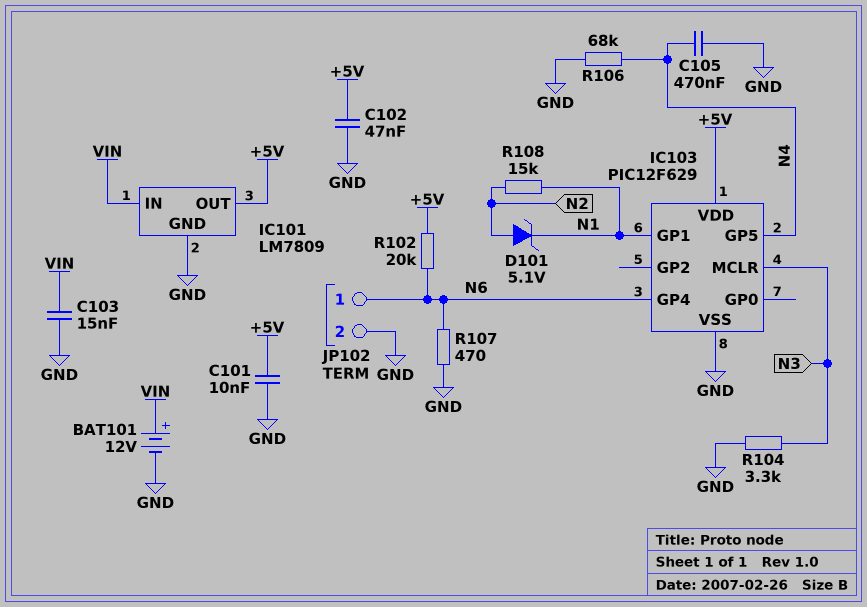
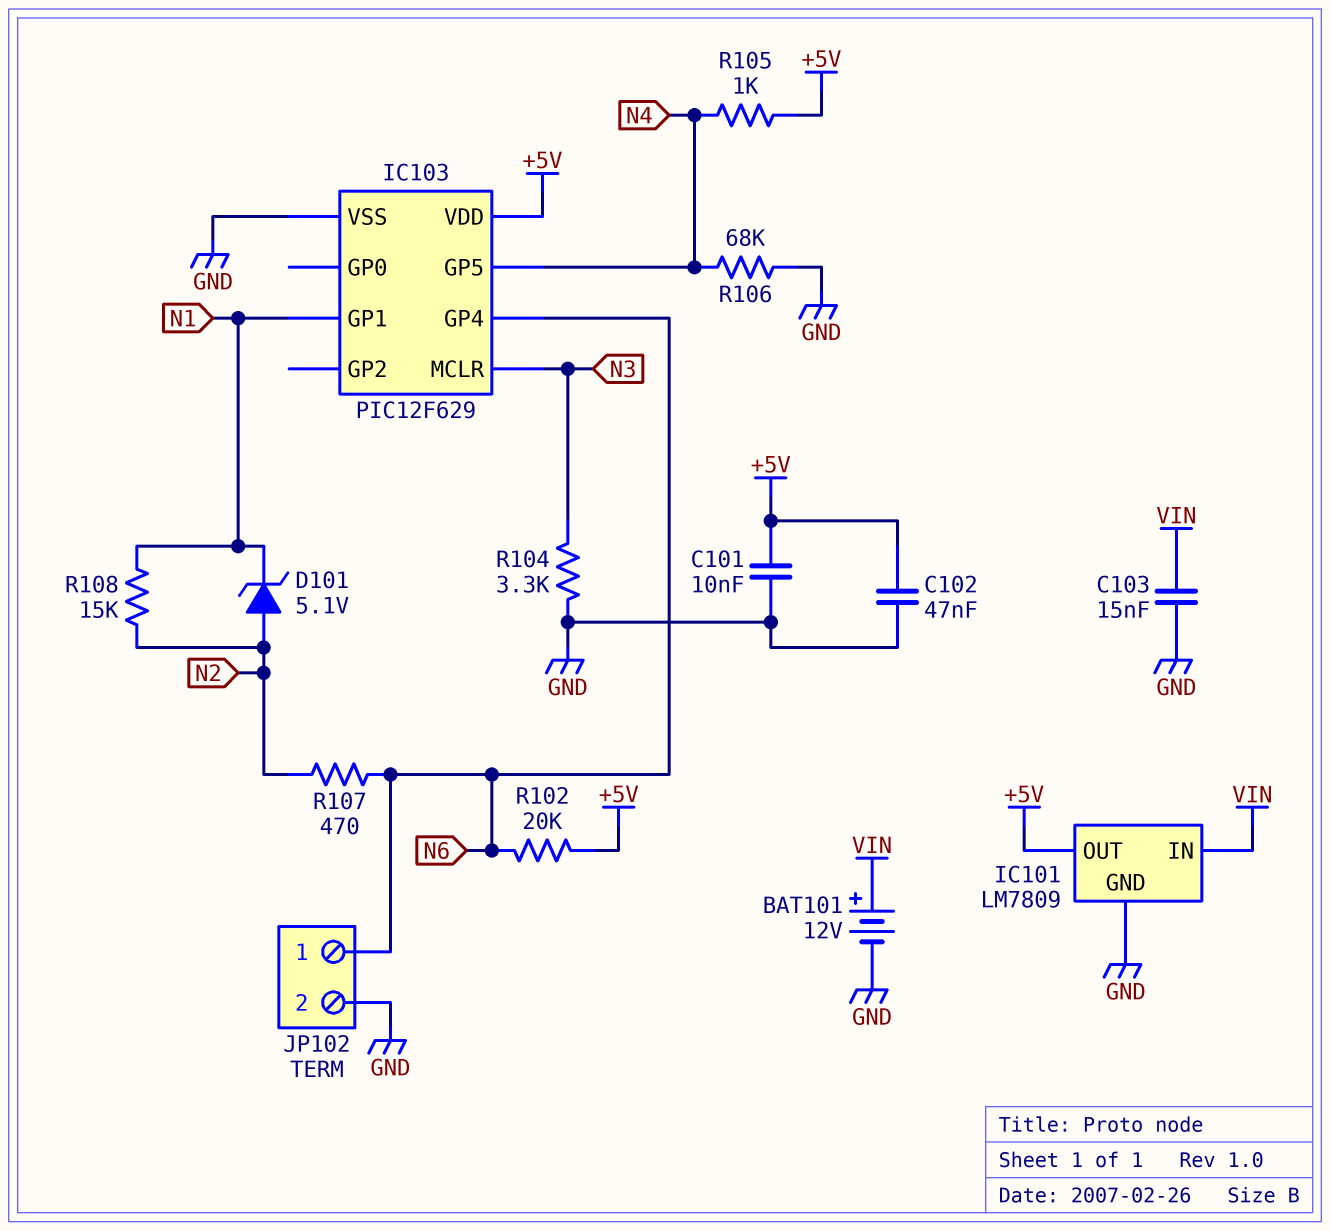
C105: 470nF (GND, N4) -> none
R105: none -> 1k (+5V, N4)
R107: 470 (GND, N6) -> 470 (N2, N6)

